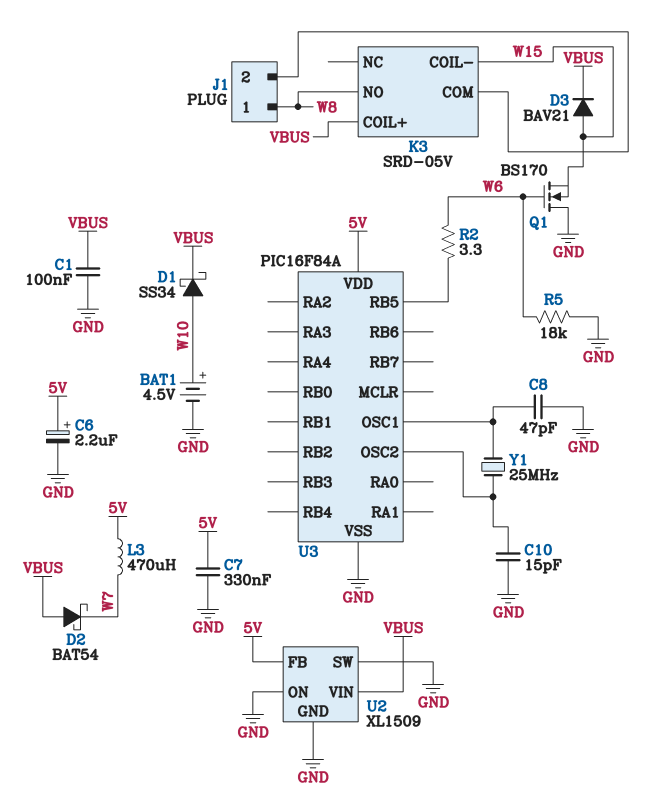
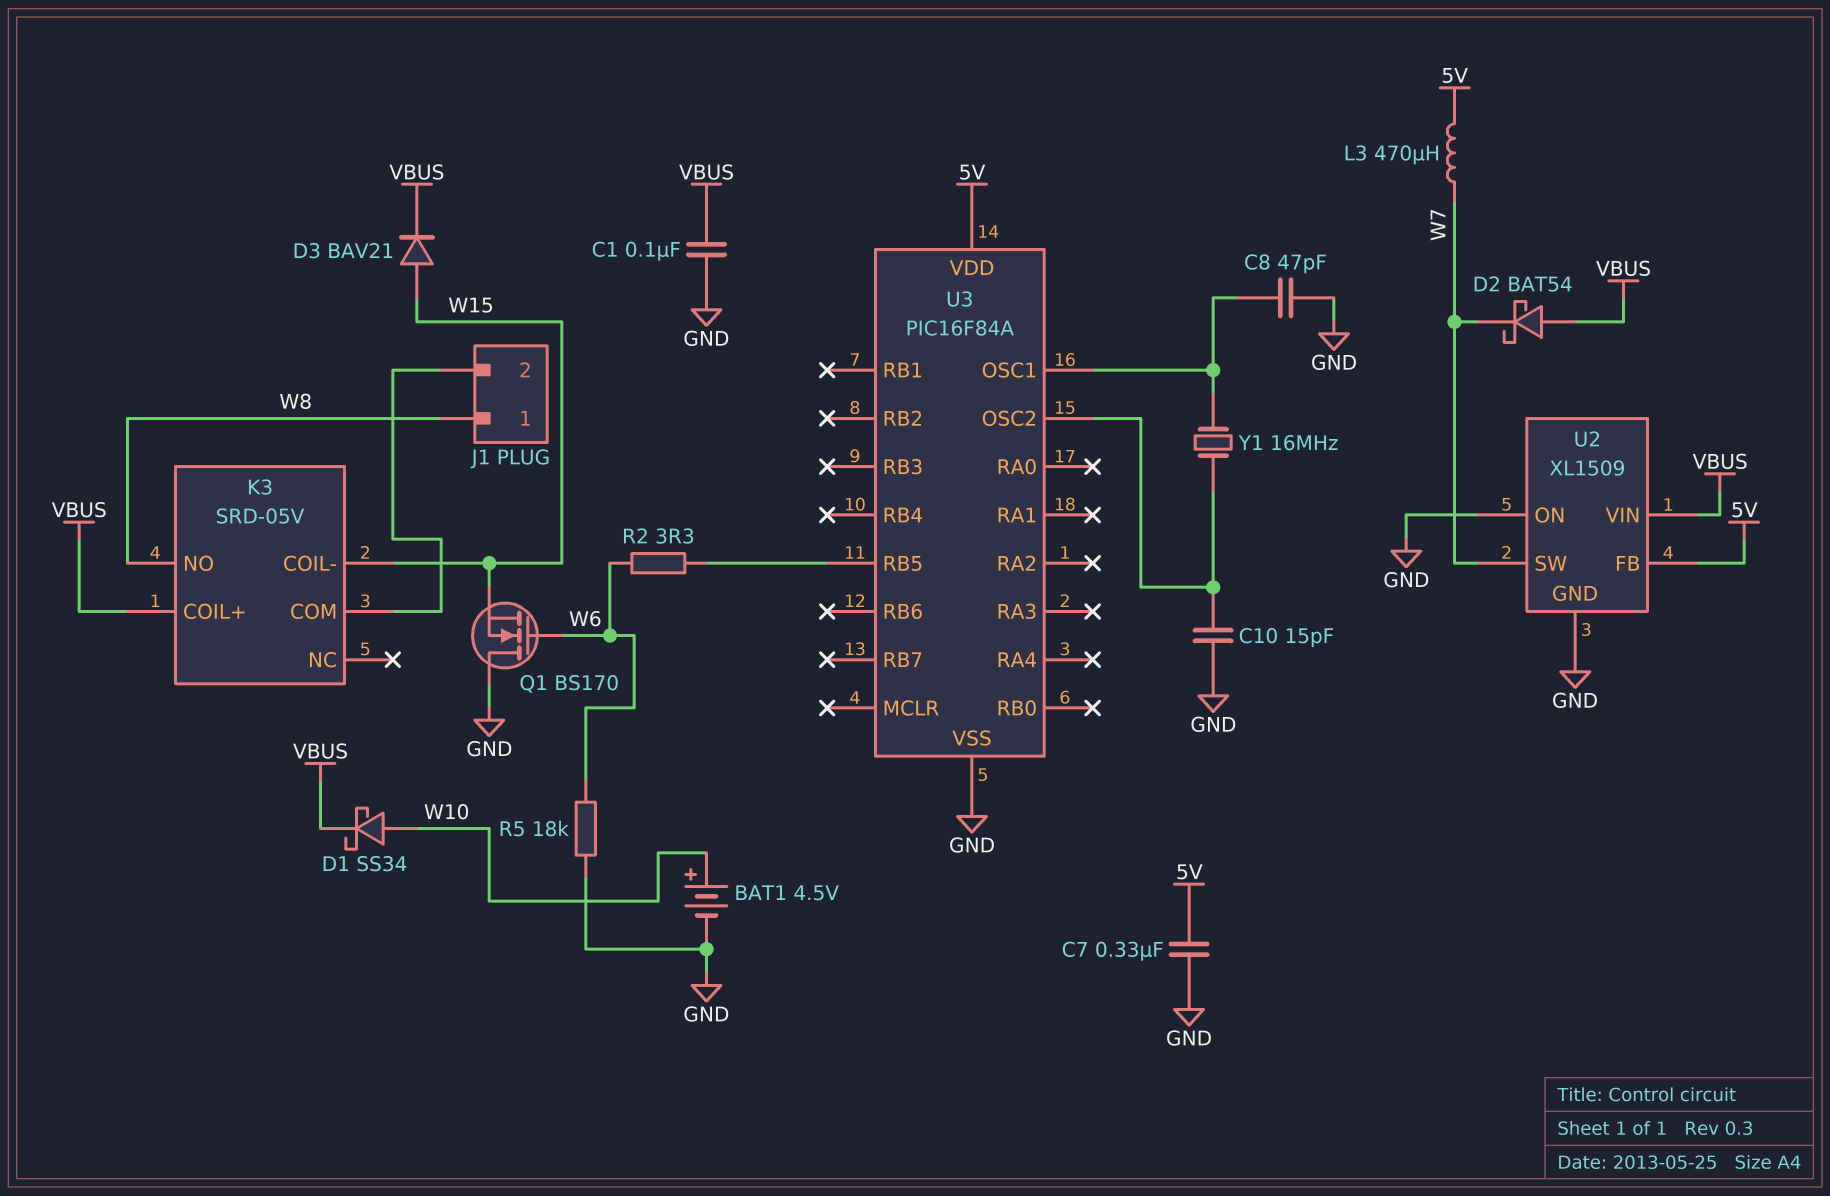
C6: 2.2uF (plus 5V, minus GND) -> none
U2 pin SW: GND -> W7
Y1: 25MHz (U3/OSC1, U3/OSC2) -> 16MHz (U3/OSC1, U3/OSC2)

